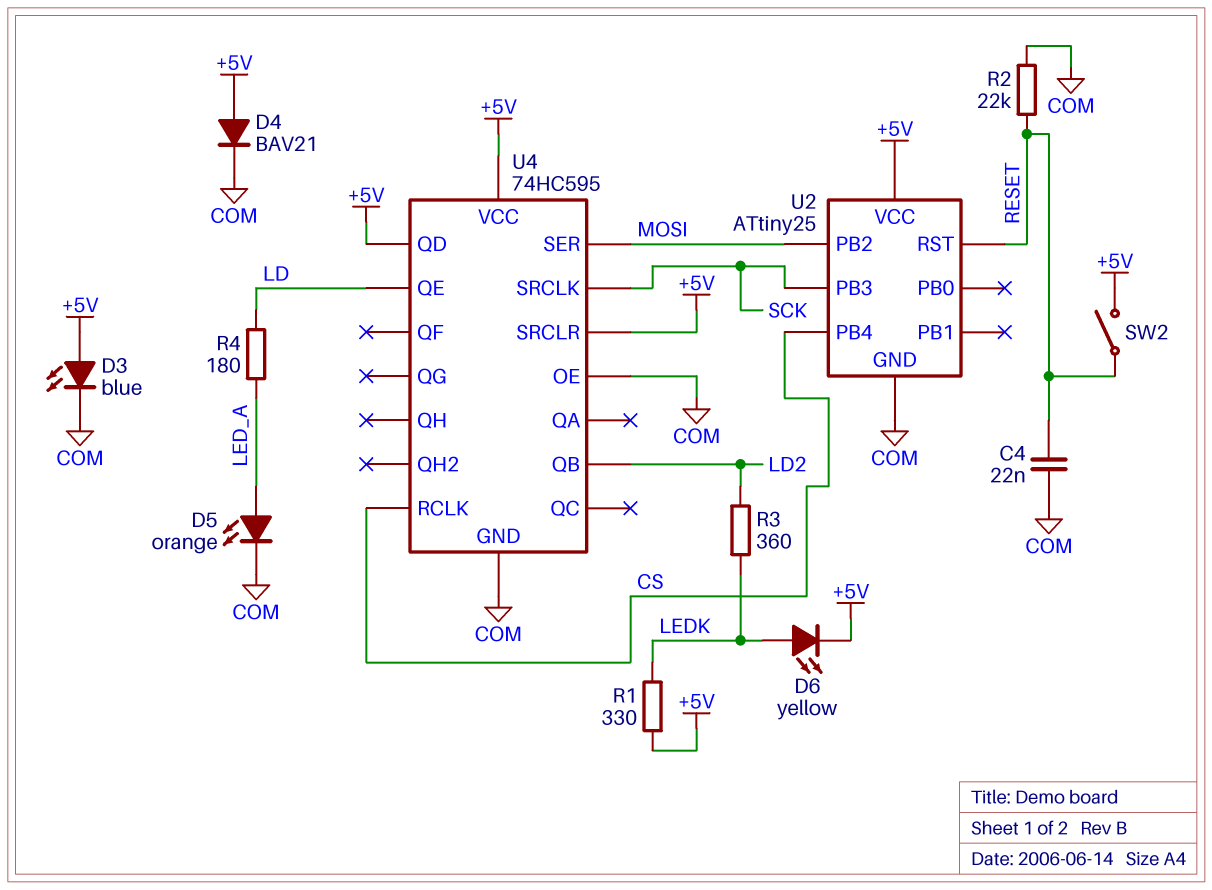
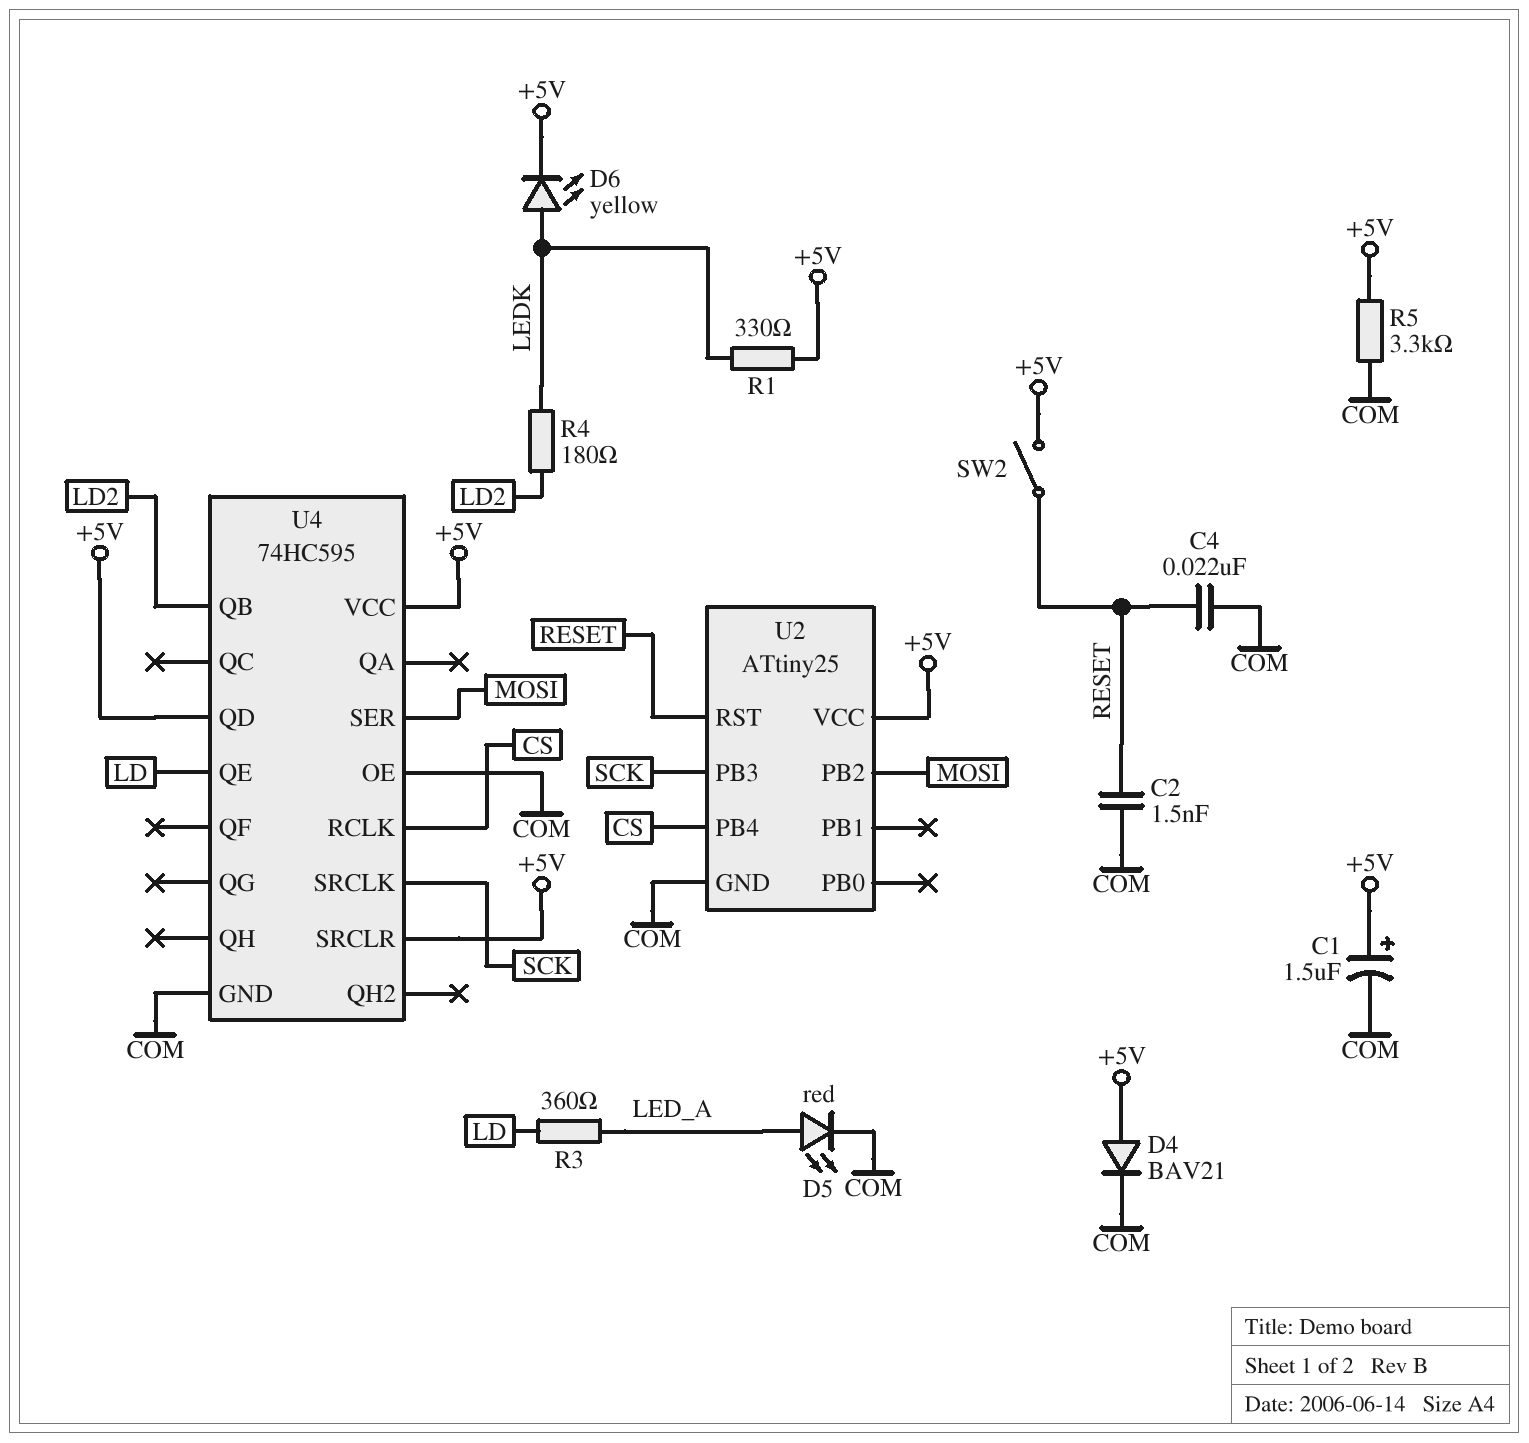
C1: none -> 1.5uF (plus +5V, minus COM)
C2: none -> 1.5nF (COM, RESET)
D3: LED blue (A +5V, K COM) -> none
D5: LED orange (A LED_A, K COM) -> LED red (A LED_A, K COM)
R2: 22k (COM, RESET) -> none
R3: 360 (LD2, LEDK) -> 360 (LD, LED_A)
R4: 180 (LD, LED_A) -> 180 (LD2, LEDK)
R5: none -> 3.3k (+5V, COM)

